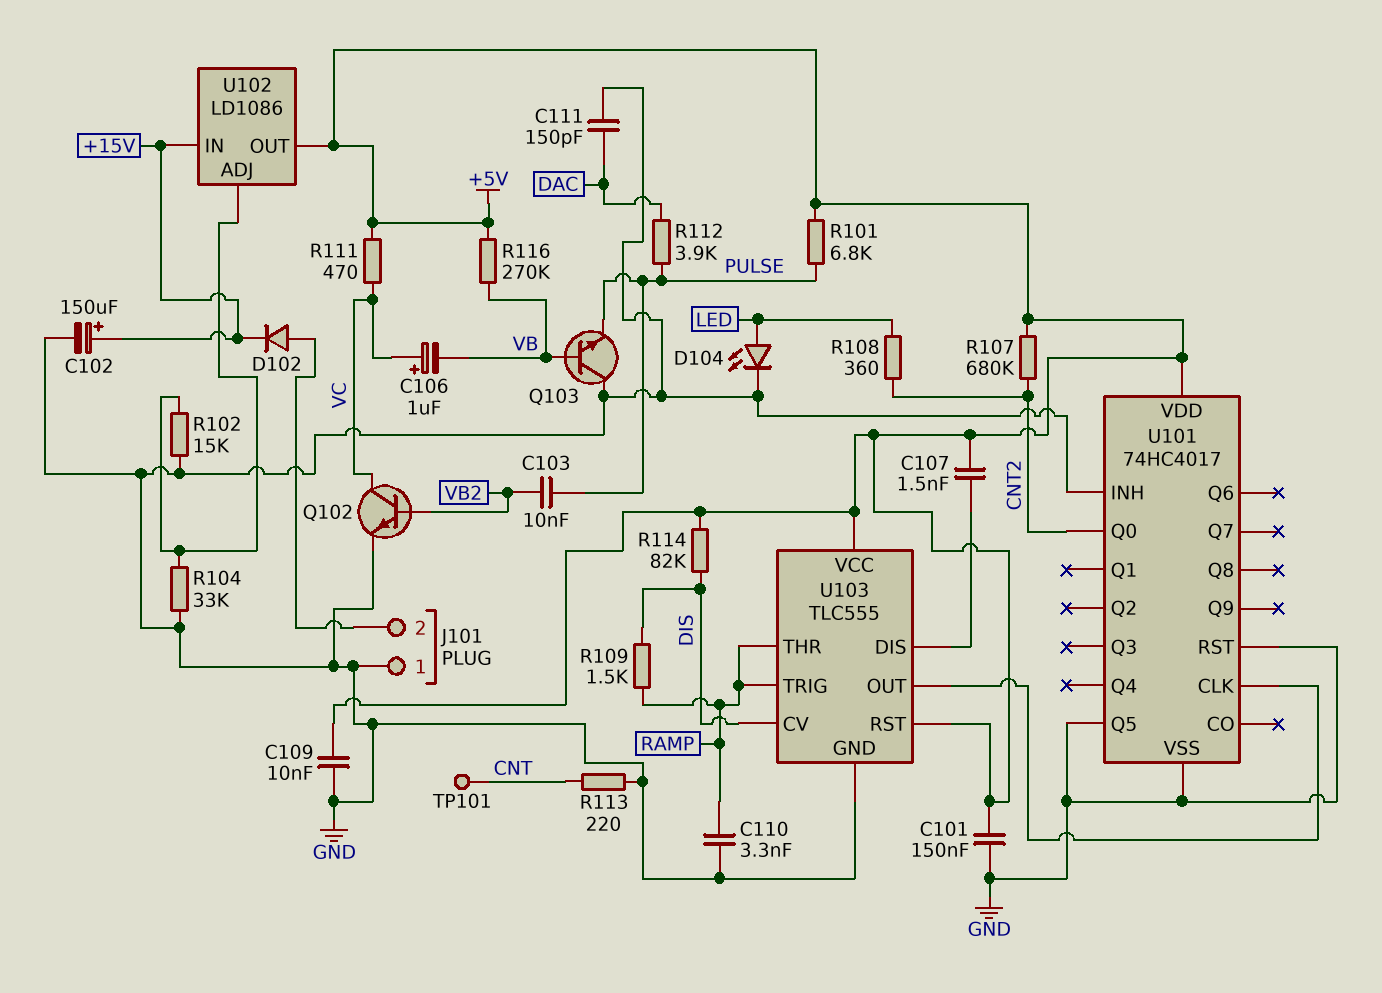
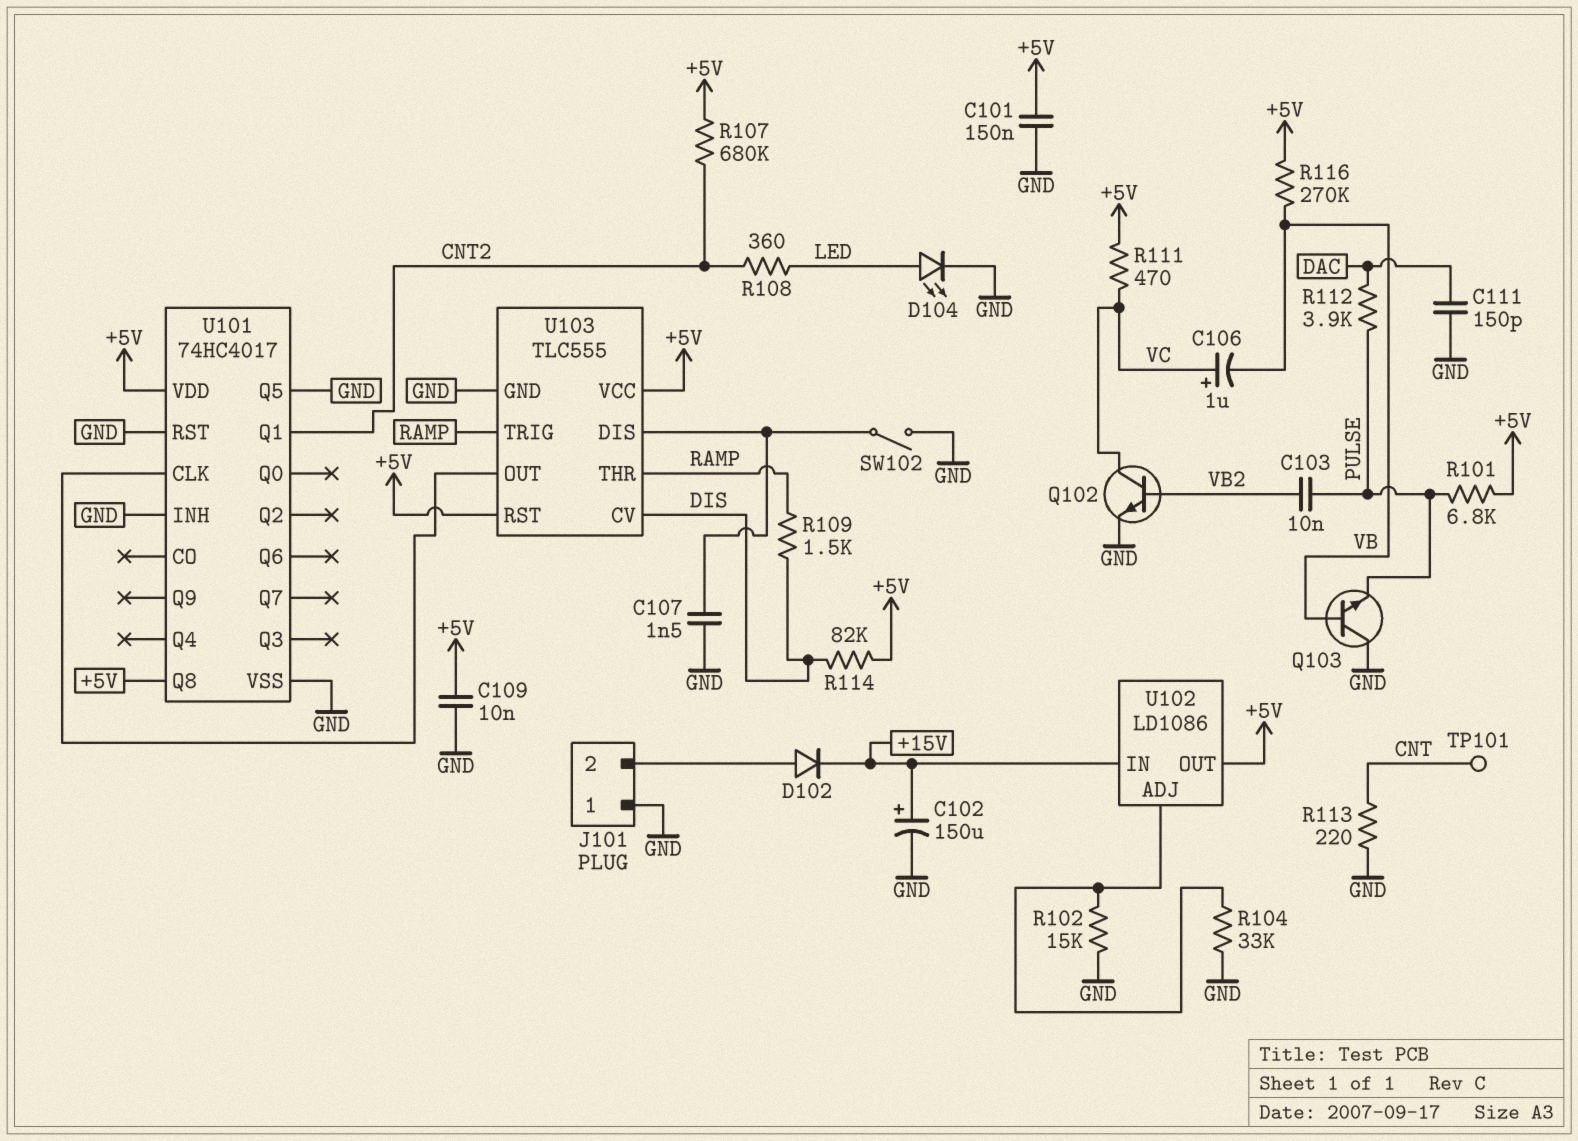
C107: 1.5nF (+5V, U103/DIS) -> 1.5nF (GND, U103/DIS)
C110: 3.3nF (GND, RAMP) -> none
SW102: none -> switch (GND, U103/DIS)
U101 pin Q0: CNT2 -> none
U101 pin Q1: none -> CNT2
U101 pin Q8: none -> +5V

